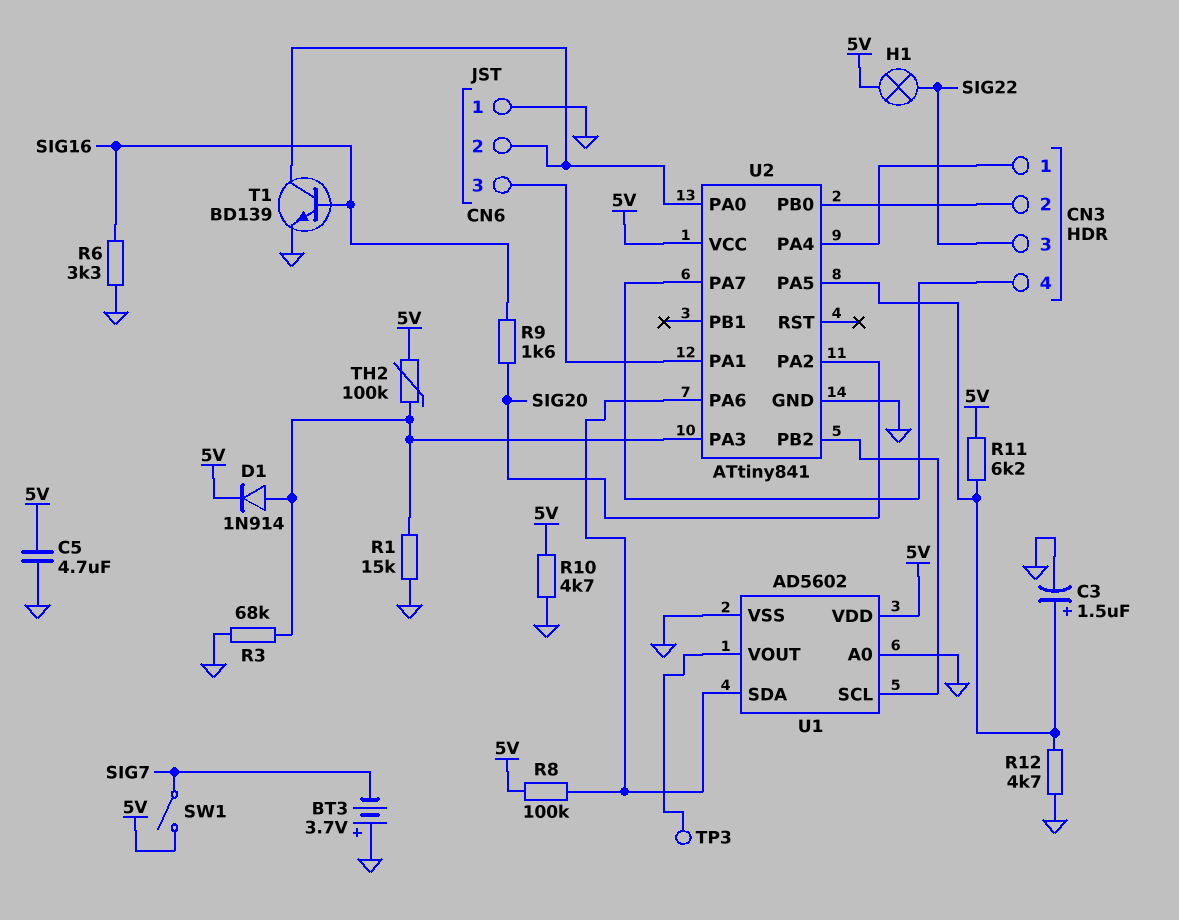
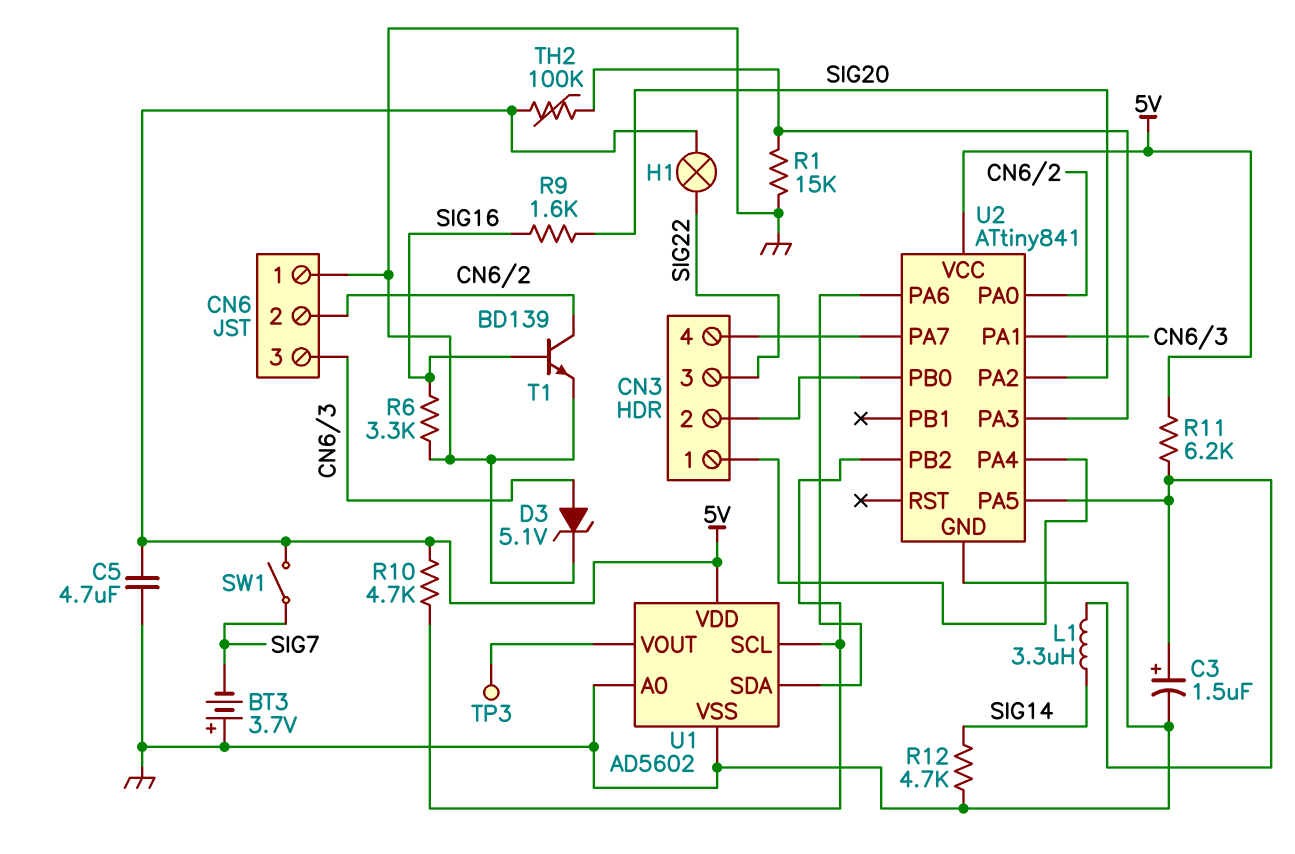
D1: diode 1N914 (A U2/PA3, K 5V) -> none
D3: none -> zener 5.1V (A CN6/3, K GND)
L1: none -> 3.3uH (SIG14, U2/PA5)
R3: 68k (GND, U2/PA3) -> none
R8: 100k (5V, U1/SDA) -> none
R10: 4.7k (5V, GND) -> 4.7k (5V, U1/SCL)
R12: 4.7k (GND, U2/PA5) -> 4.7k (GND, SIG14)

